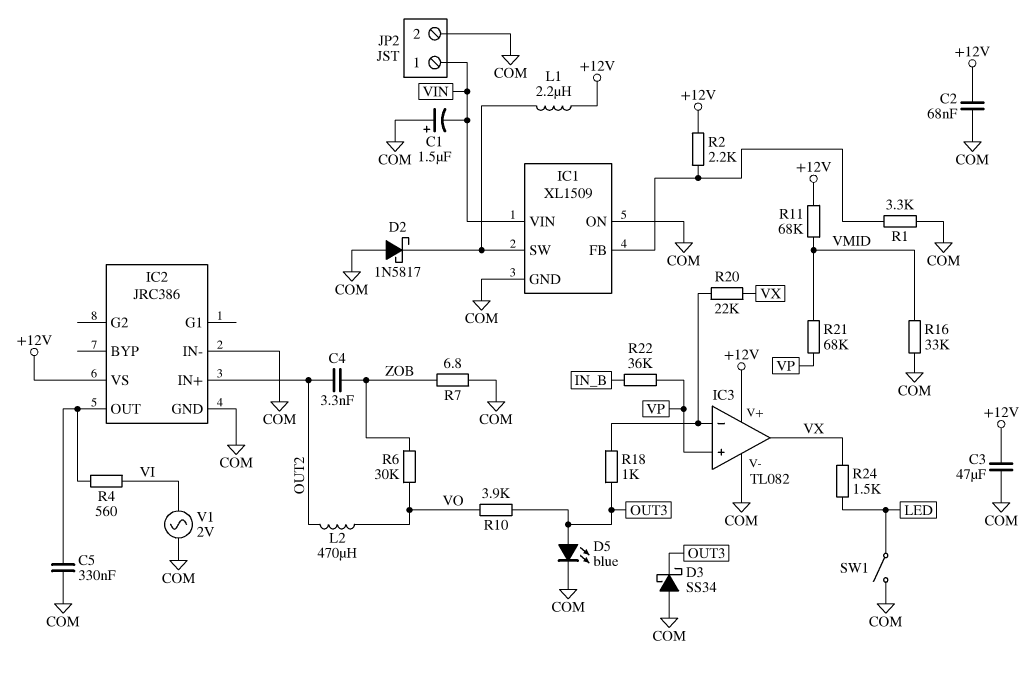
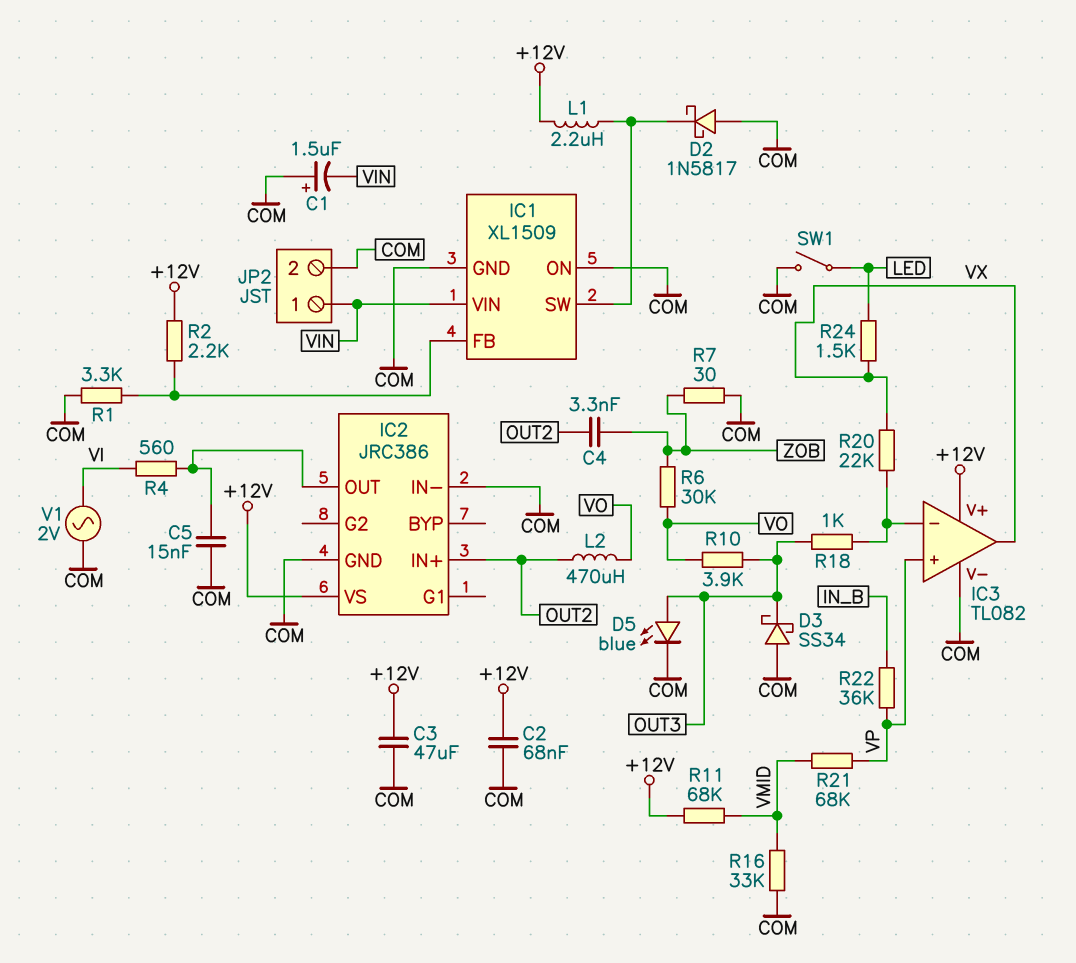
C5: 330nF (COM, IC2/OUT) -> 15nF (COM, IC2/OUT)
R7: 6.8 (COM, ZOB) -> 30 (COM, ZOB)

